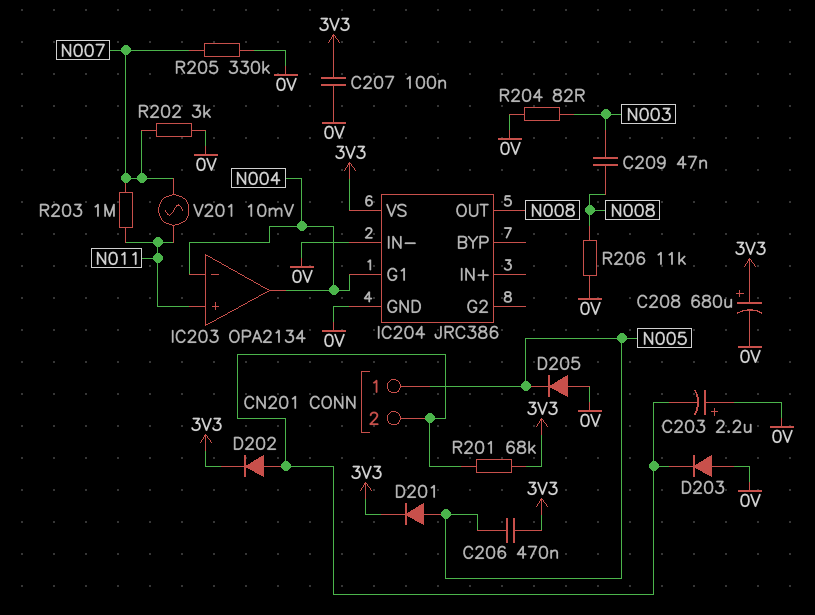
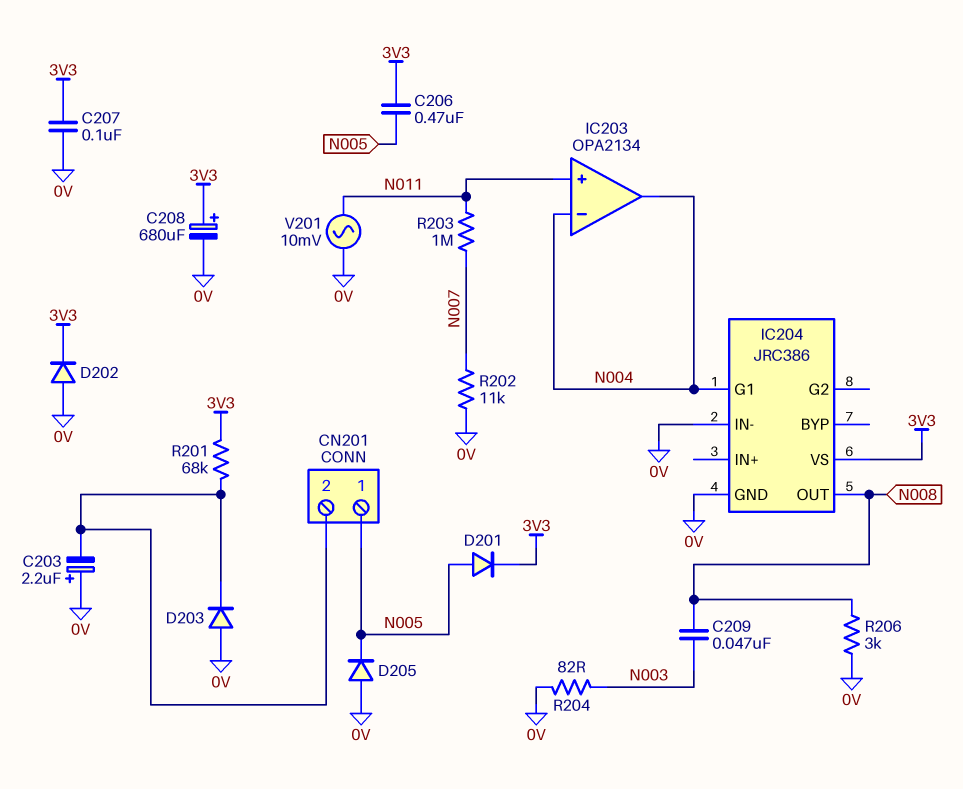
D202: diode (A CN201/2, K 3V3) -> diode (A 0V, K 3V3)
R202: 3k (0V, N007) -> 11k (0V, N007)
R205: 330k (0V, N007) -> none
R206: 11k (0V, N008) -> 3k (0V, N008)
V201: AC 10mV (N007, N011) -> AC 10mV (0V, N011)

